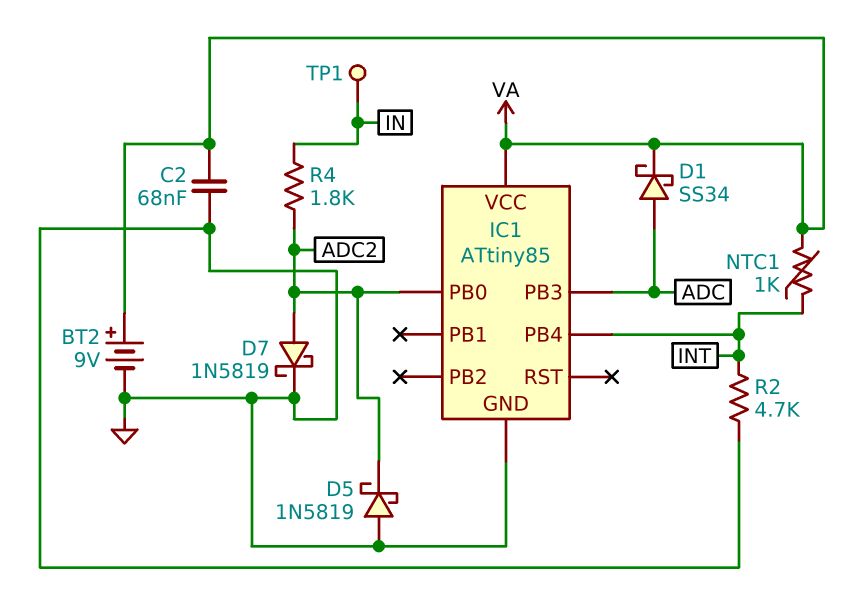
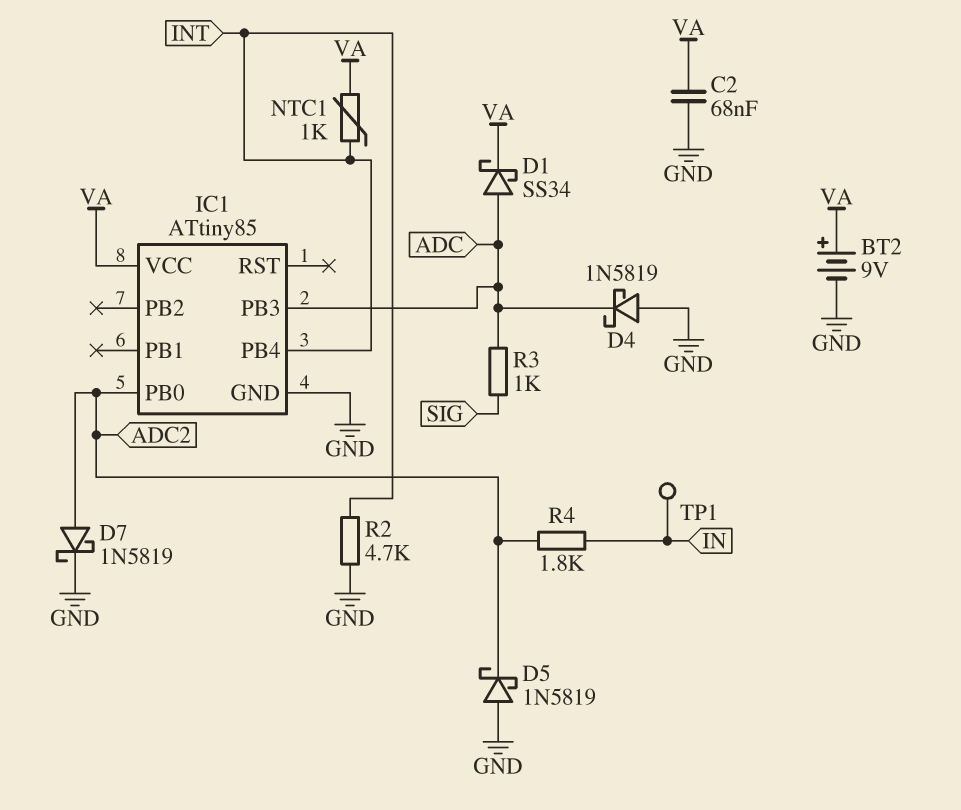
D4: none -> schottky 1N5819 (A GND, K ADC)
R3: none -> 1k (ADC, SIG)

